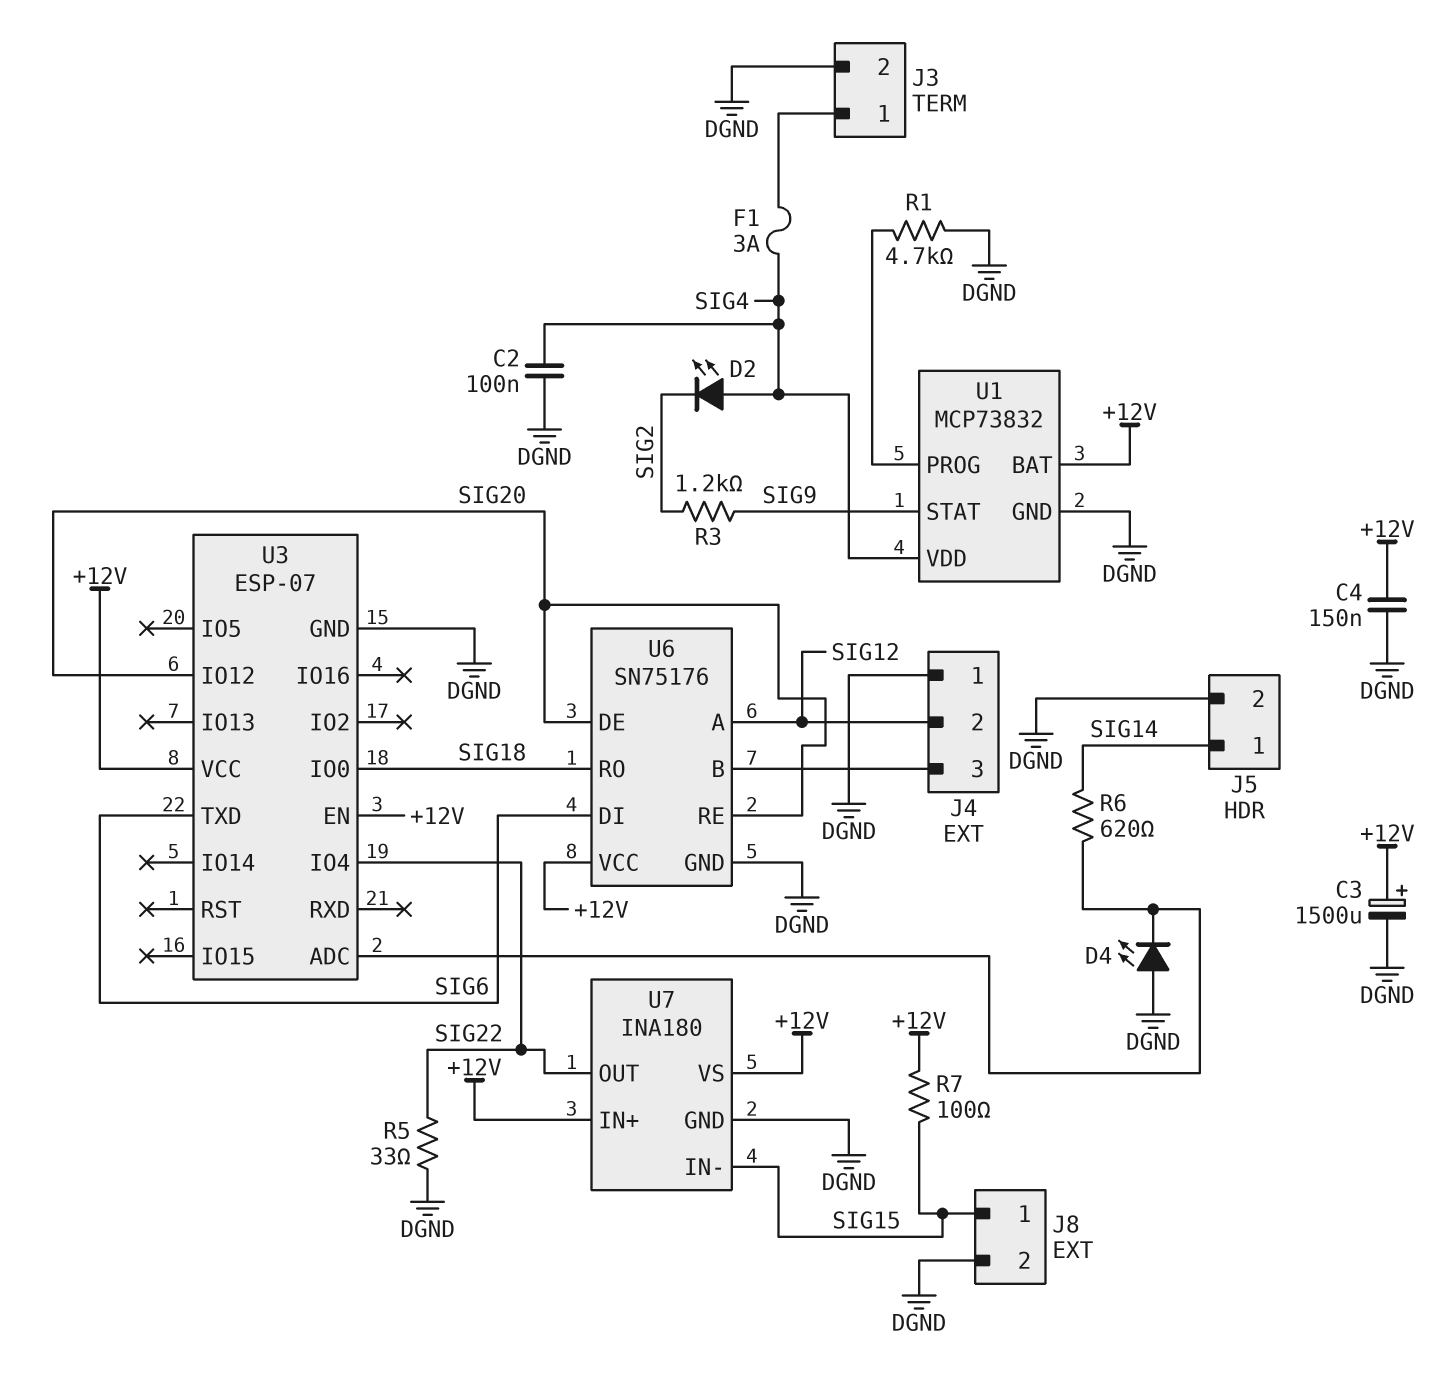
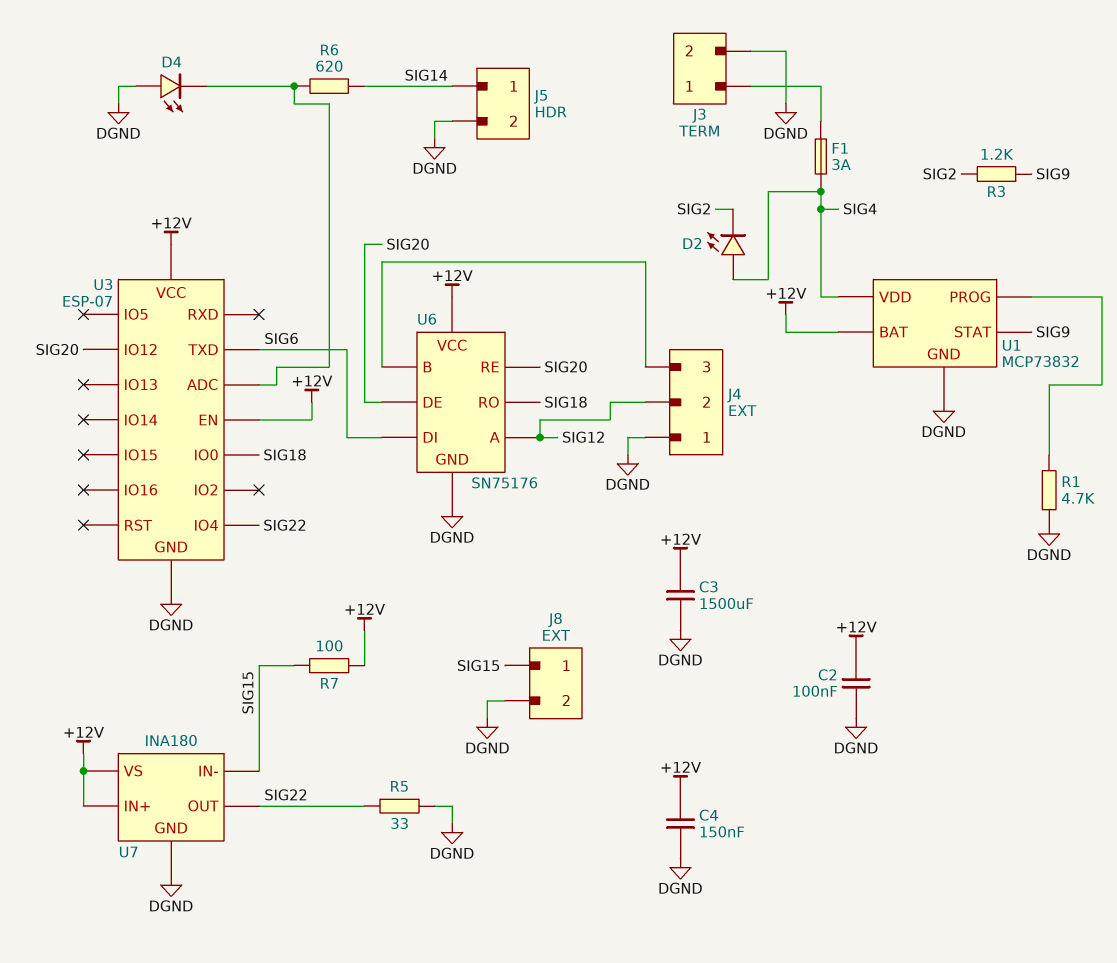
C2: 100nF (DGND, SIG4) -> 100nF (+12V, DGND)
C3: 1500uF (plus +12V, minus DGND) -> 1500uF (+12V, DGND)

